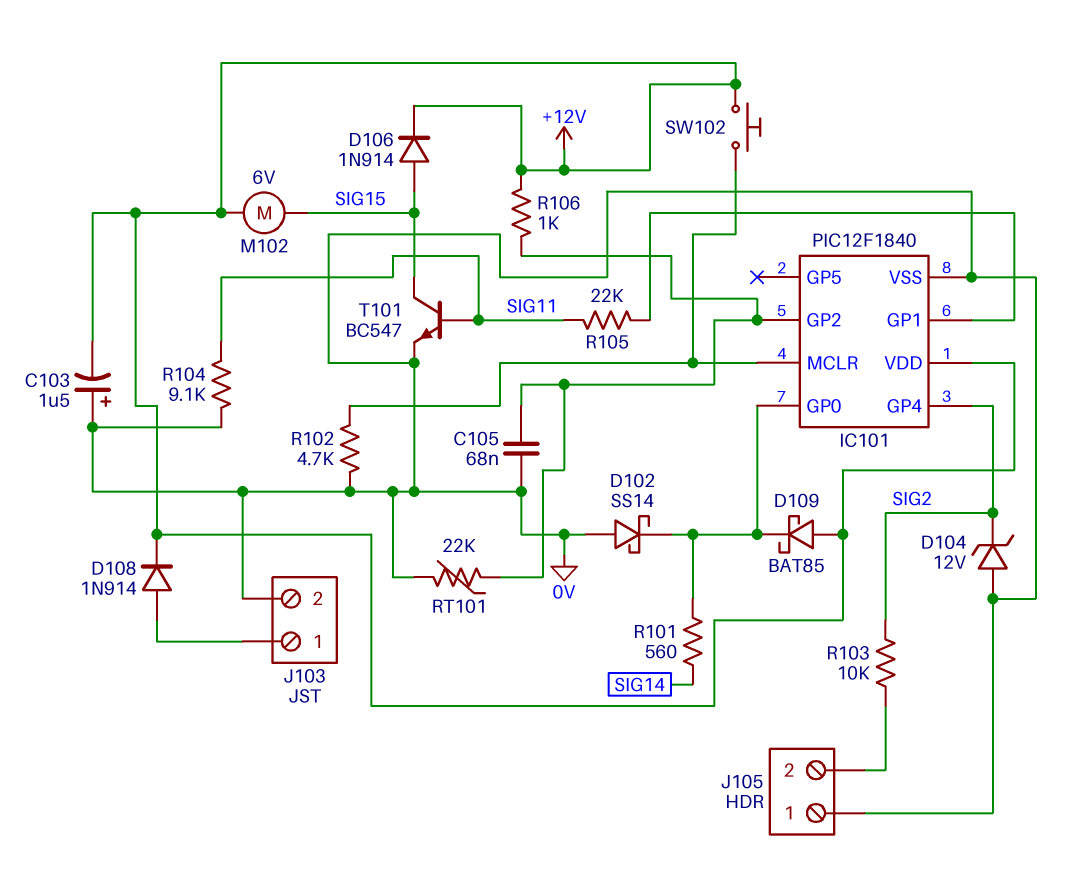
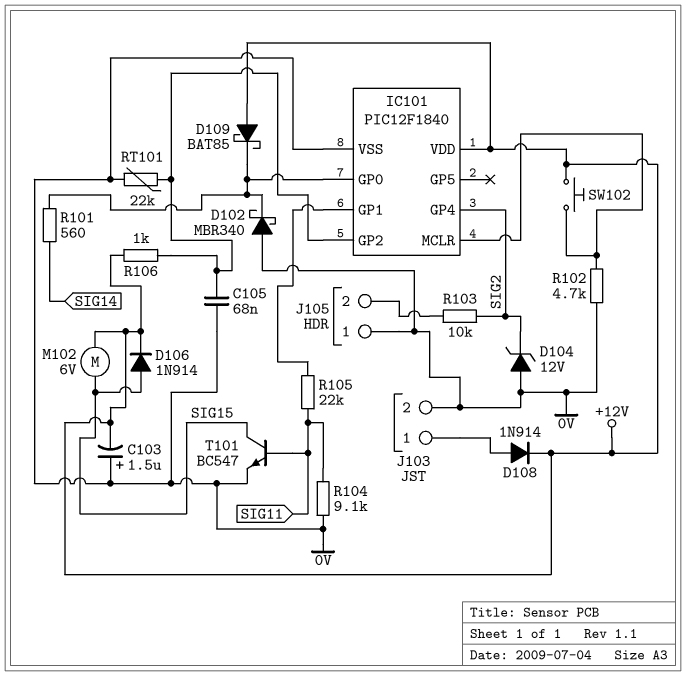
D102: schottky SS14 (A 0V, K IC101/GP0) -> schottky MBR340 (A 0V, K IC101/GP0)

